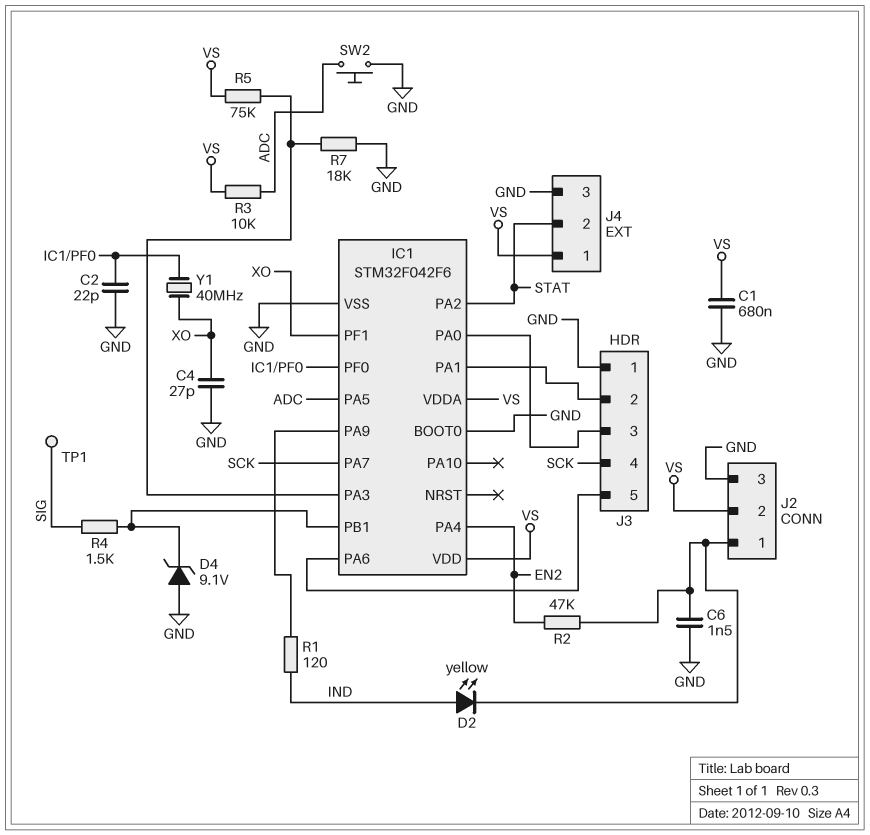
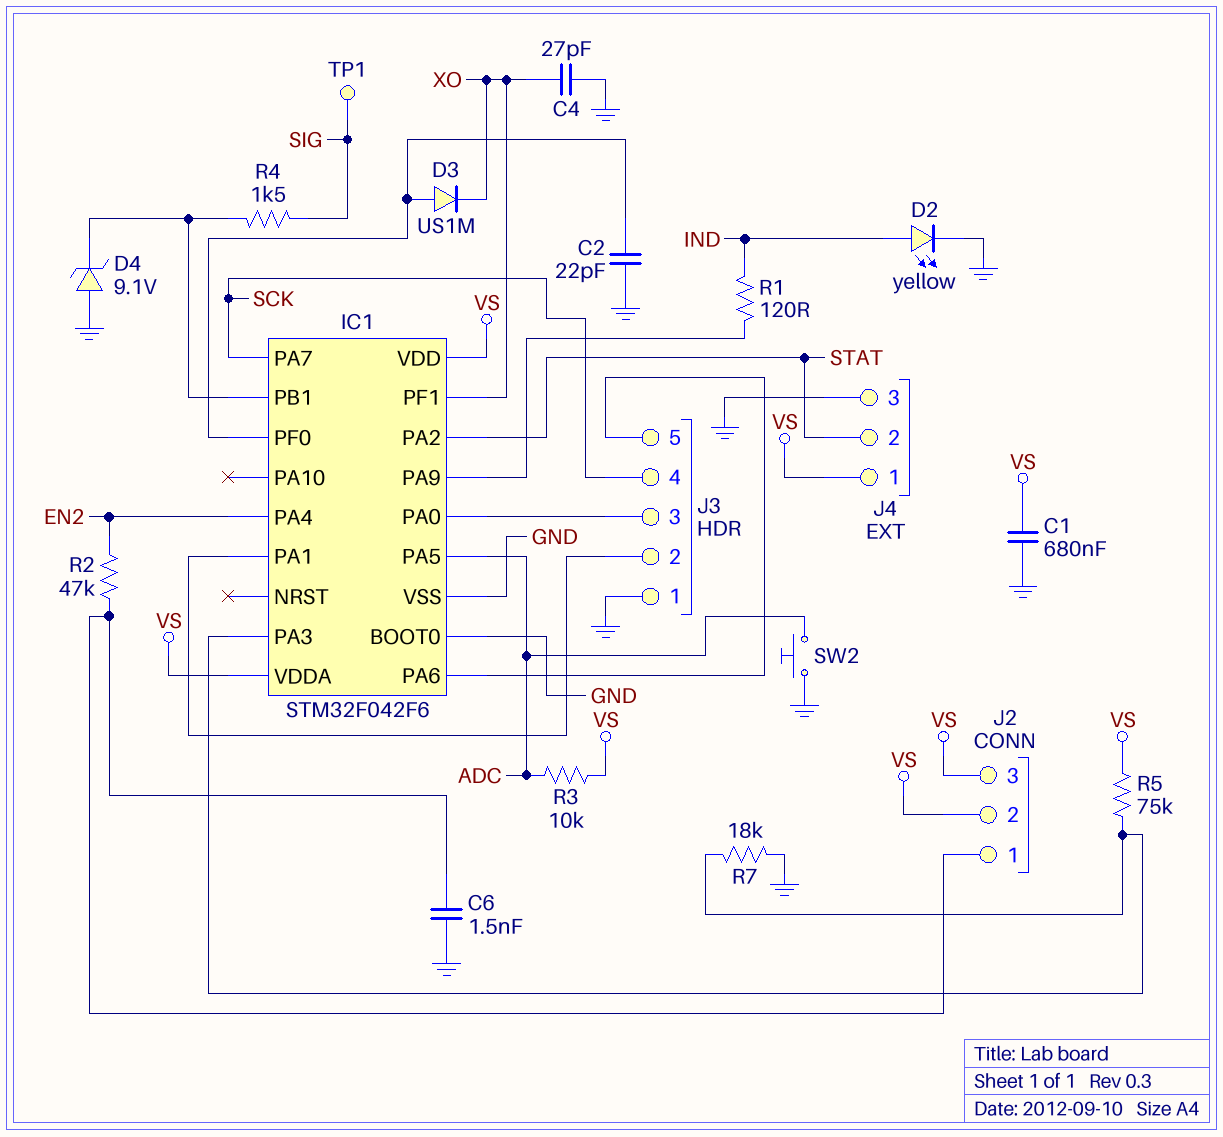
D2: LED yellow (A IND, K J2/1) -> LED yellow (A IND, K GND)
D3: none -> diode US1M (A IC1/PF0, K XO)
J2 pin 3: GND -> VS
Y1: 40MHz (IC1/PF0, XO) -> none

